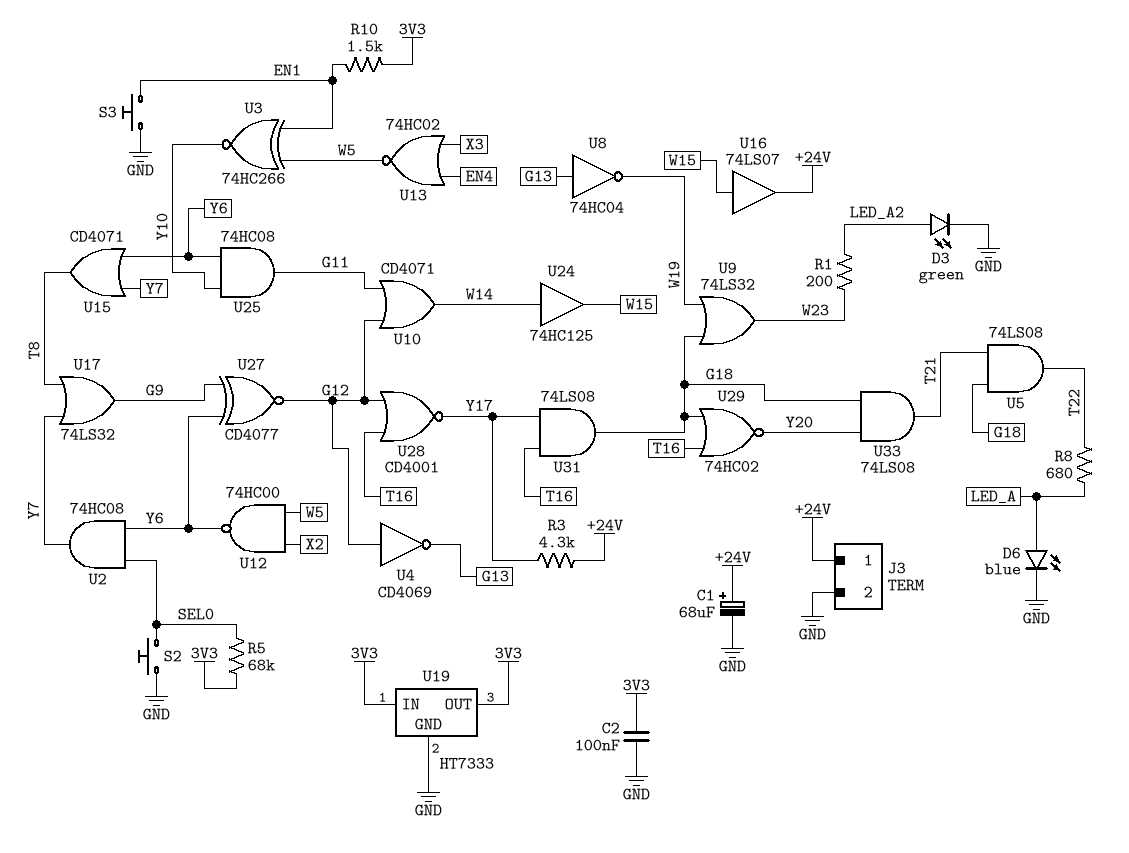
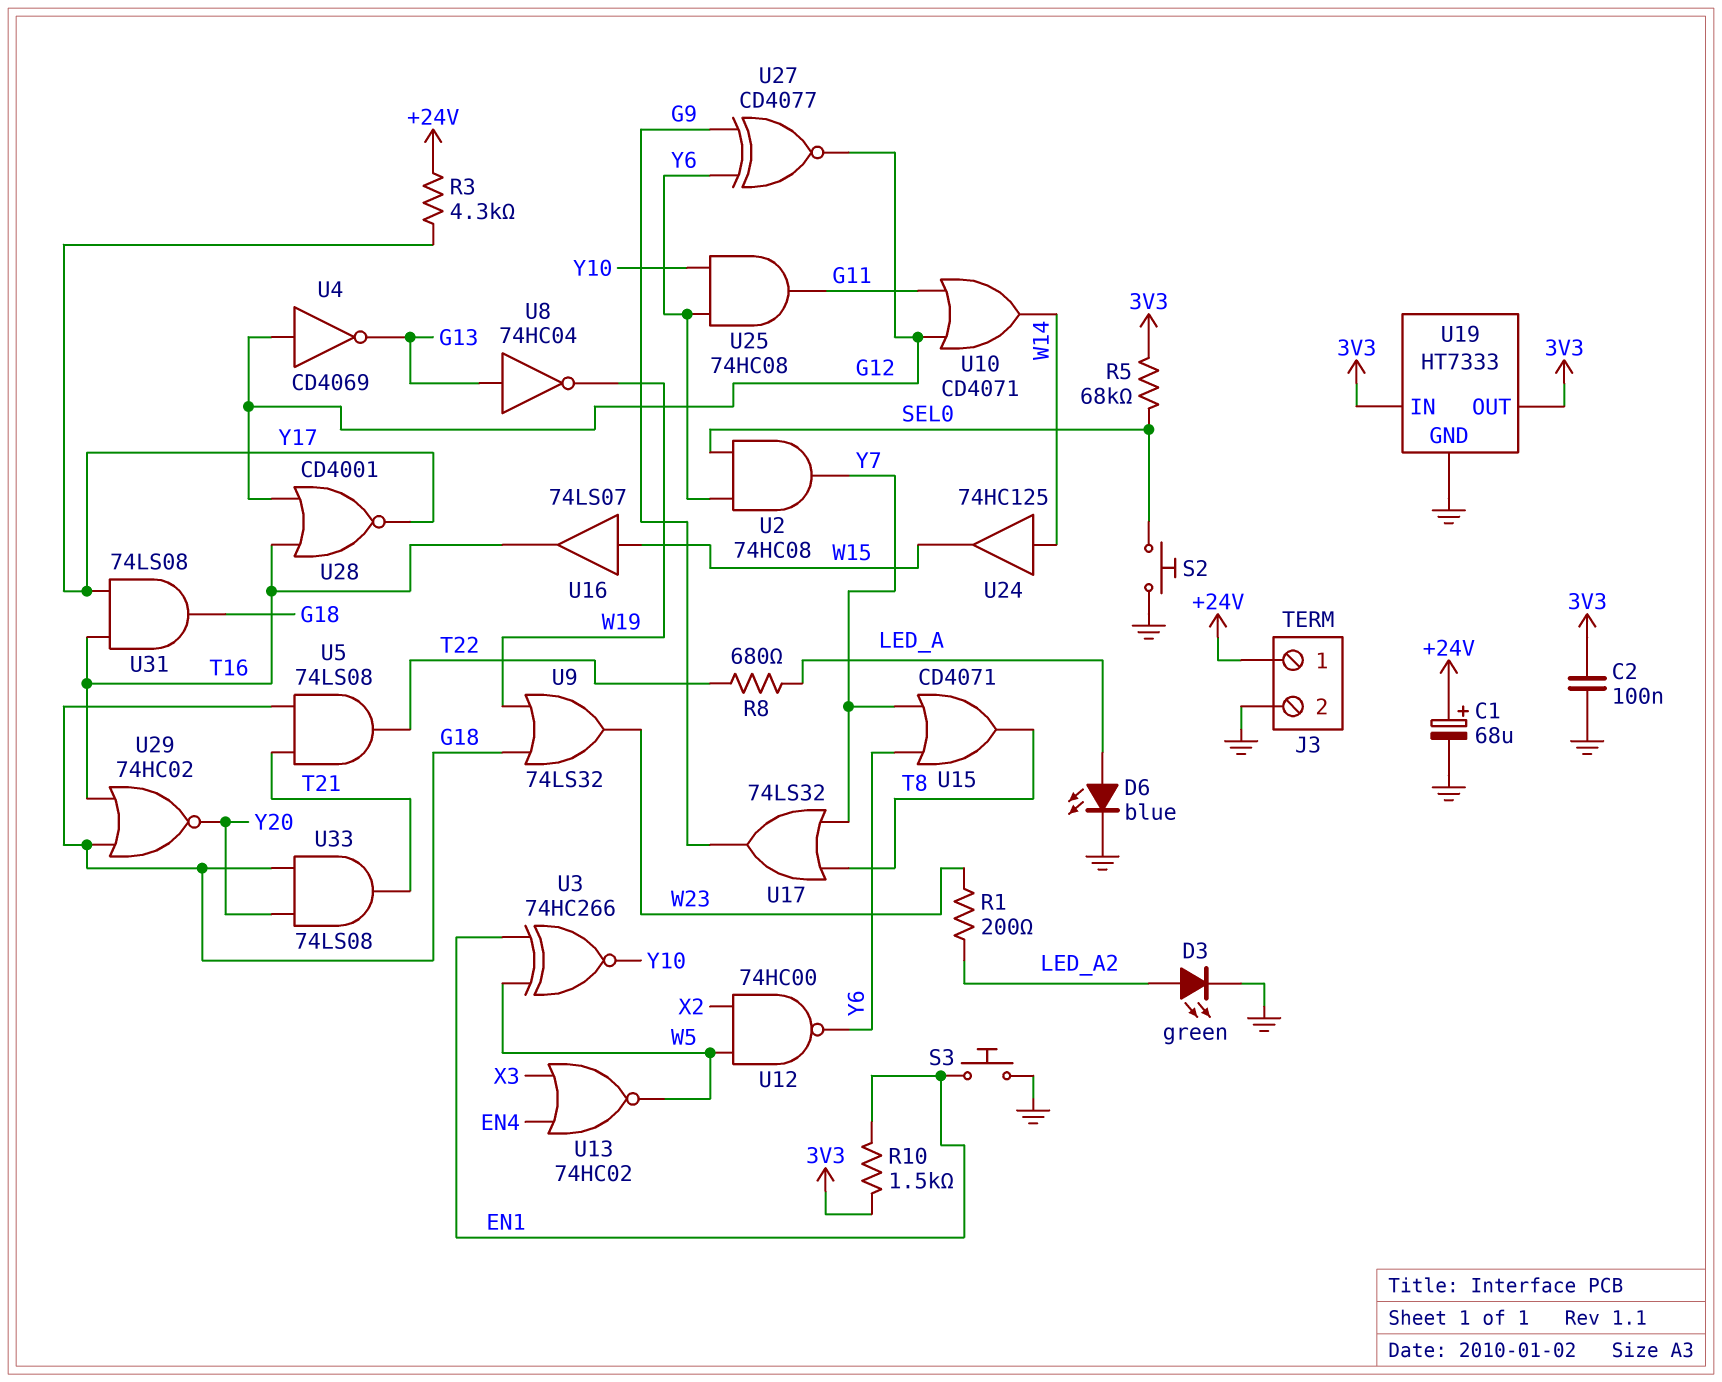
U16: buffer 74LS07 (in W15, out +24V) -> buffer 74LS07 (in W15, out T16)

